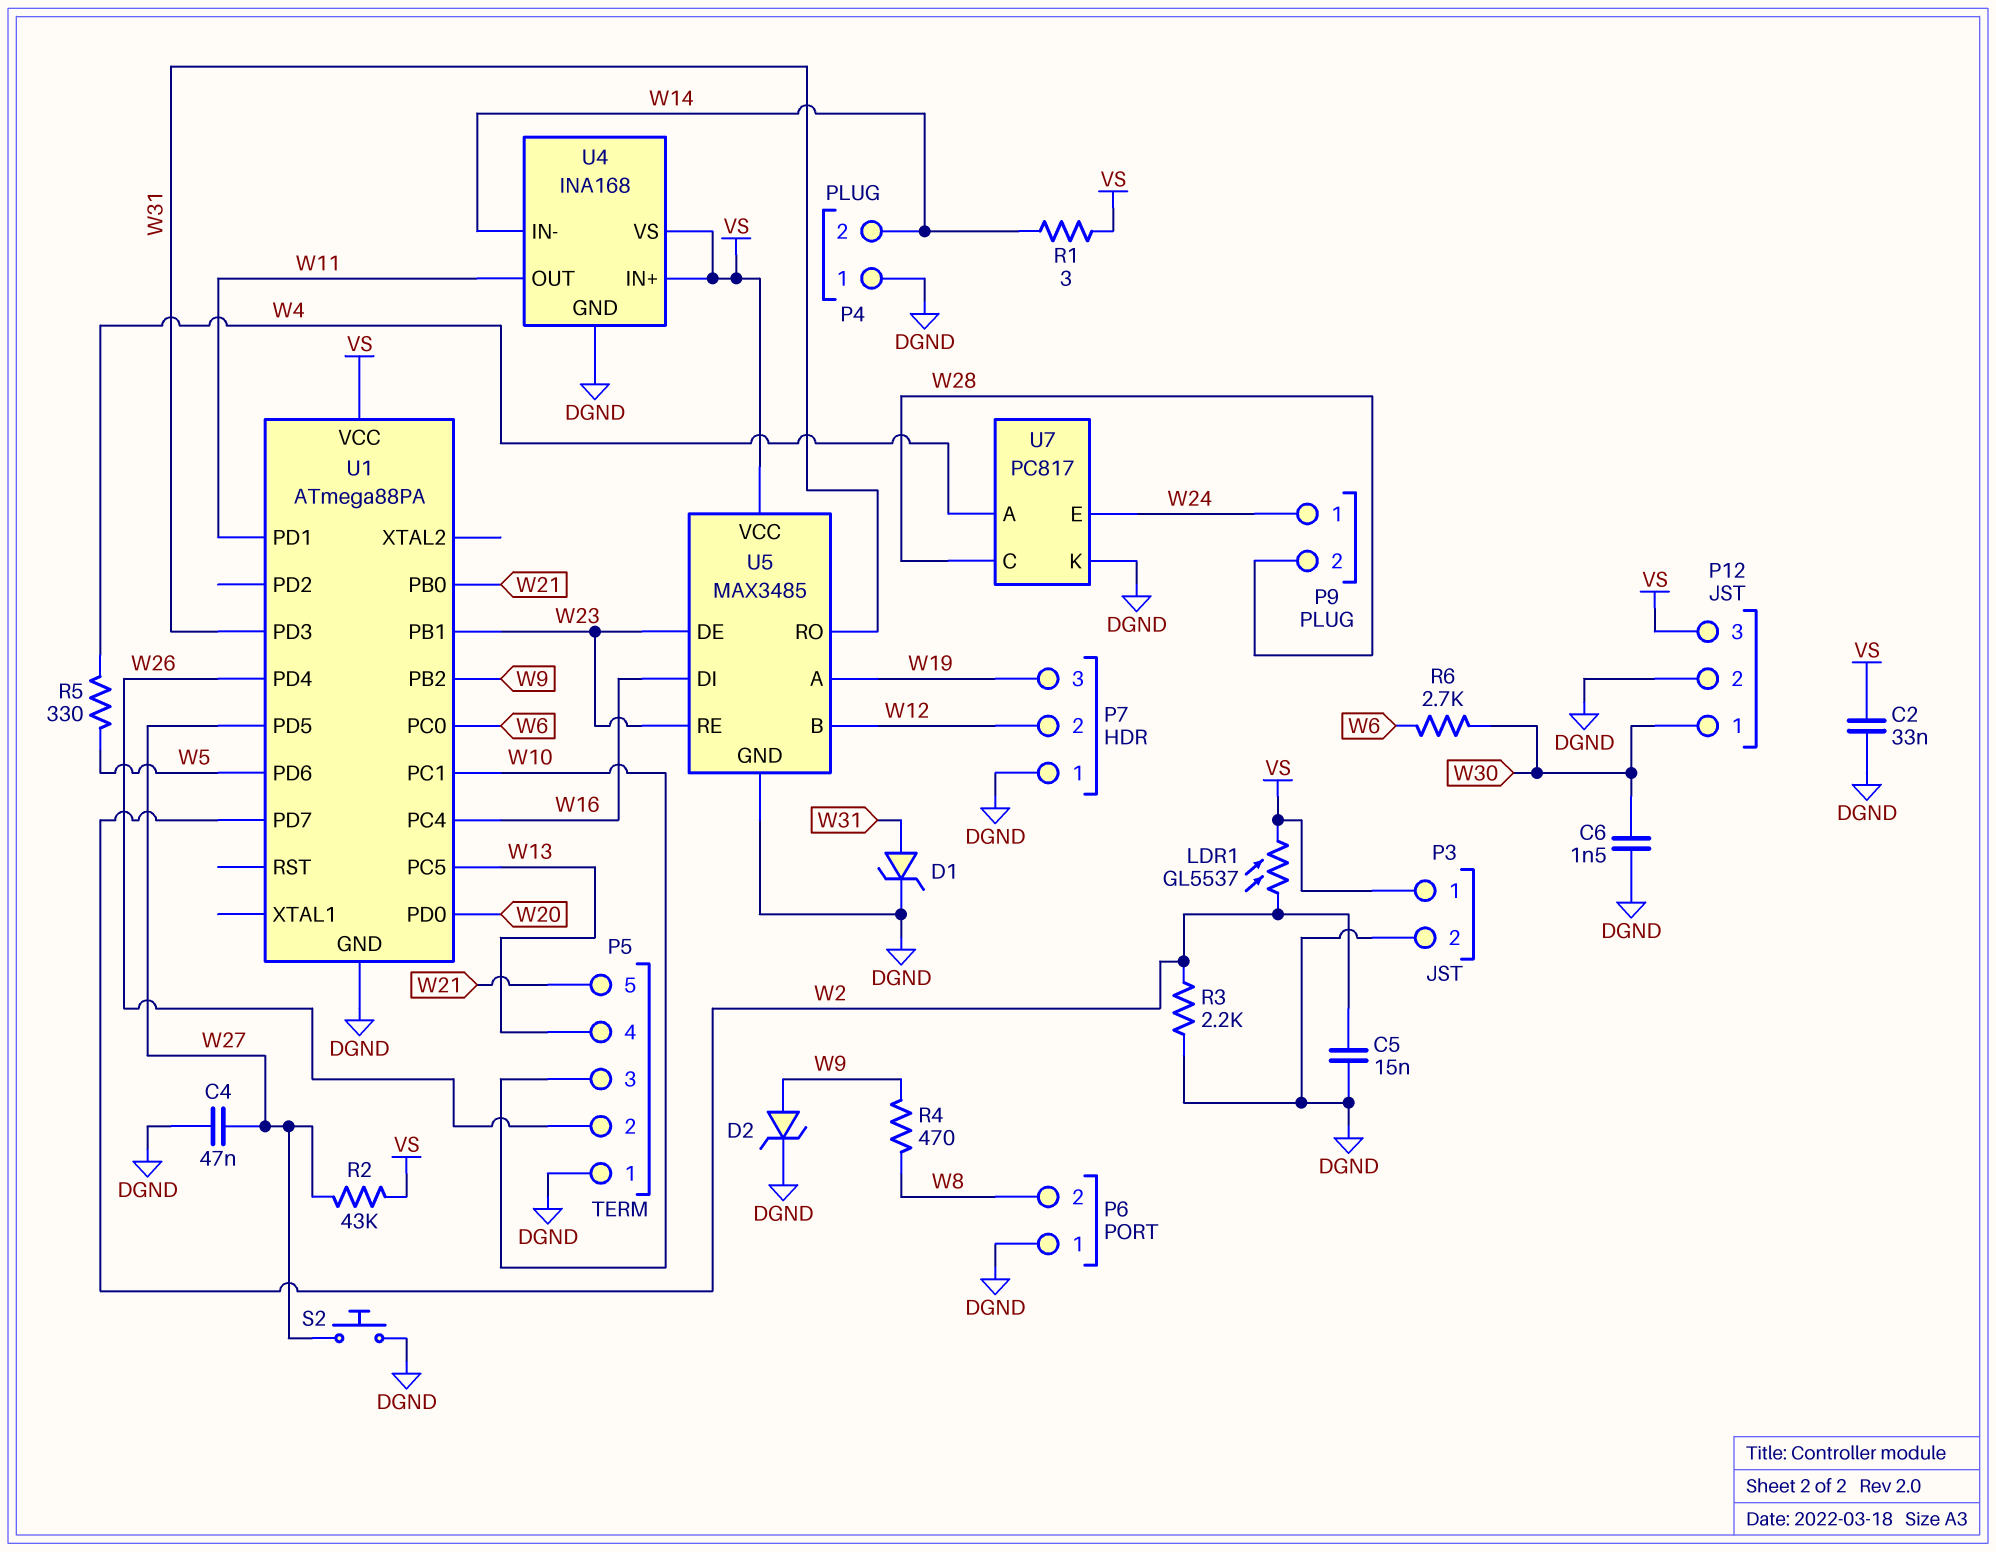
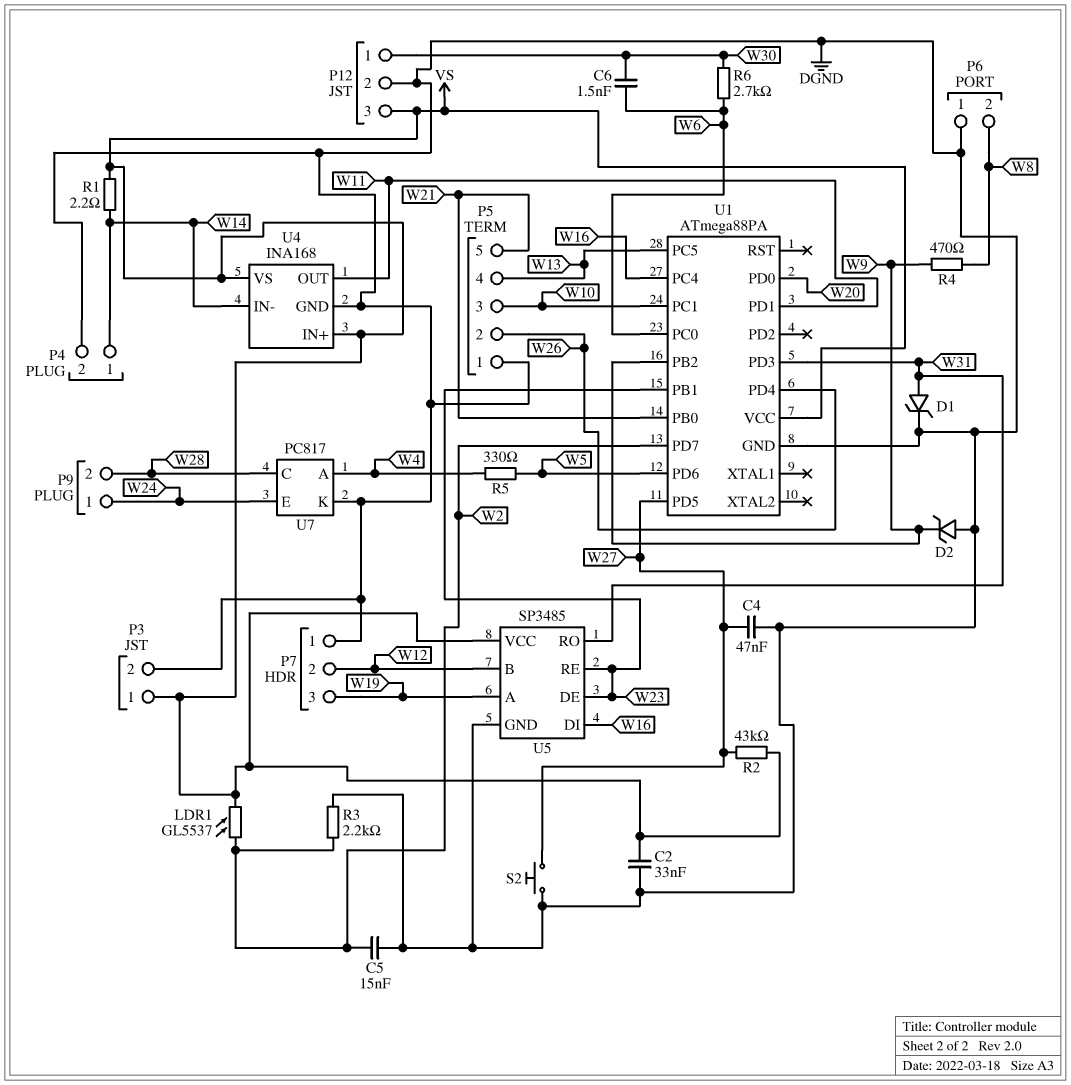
C6: 1.5nF (DGND, W30) -> 1.5nF (W6, W30)
D2: zener (A W9, K DGND) -> zener (A DGND, K W9)
P4 pin 1: DGND -> W14
P4 pin 2: W14 -> DGND
R1: 3 (VS, W14) -> 2.2 (VS, W14)
U5: MAX3485 -> SP3485

